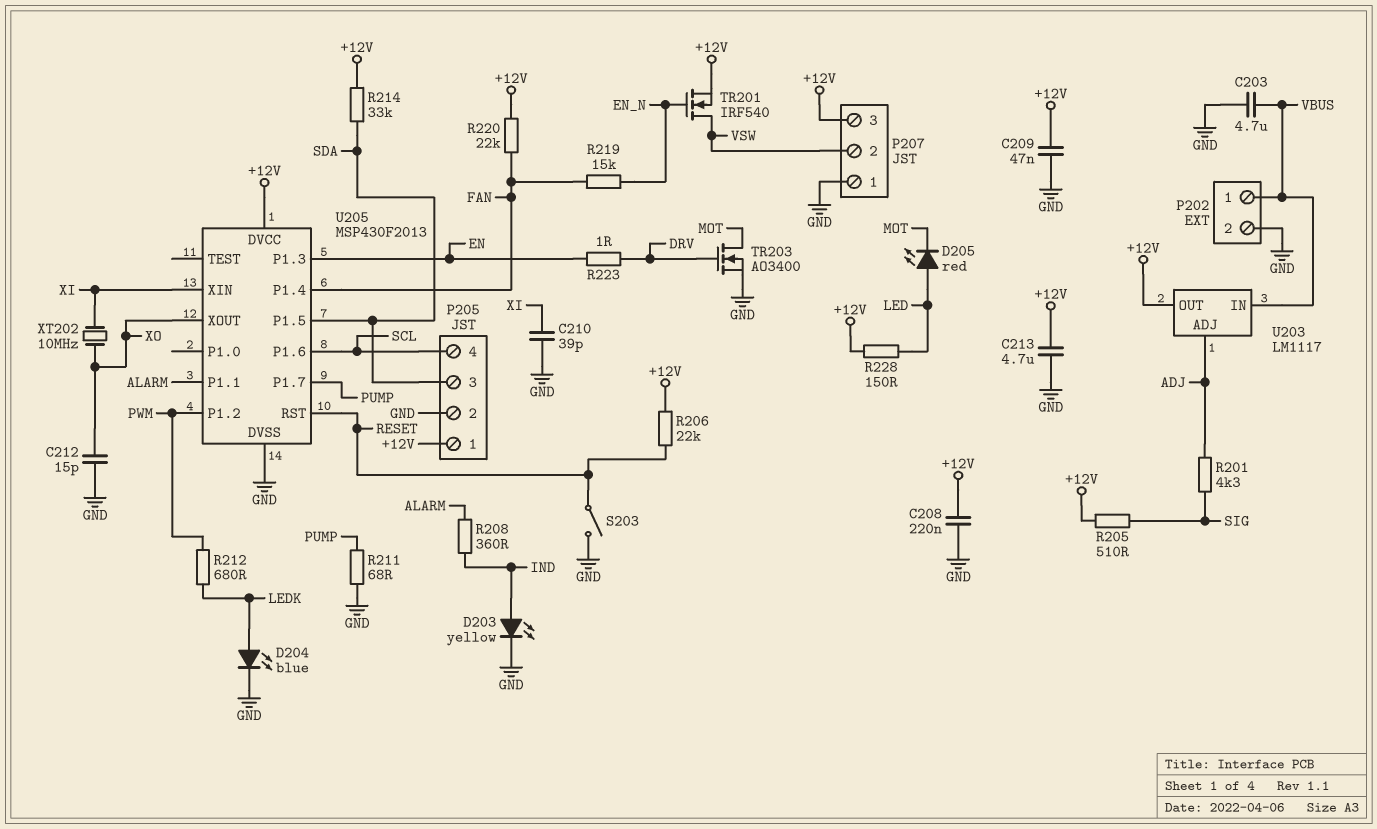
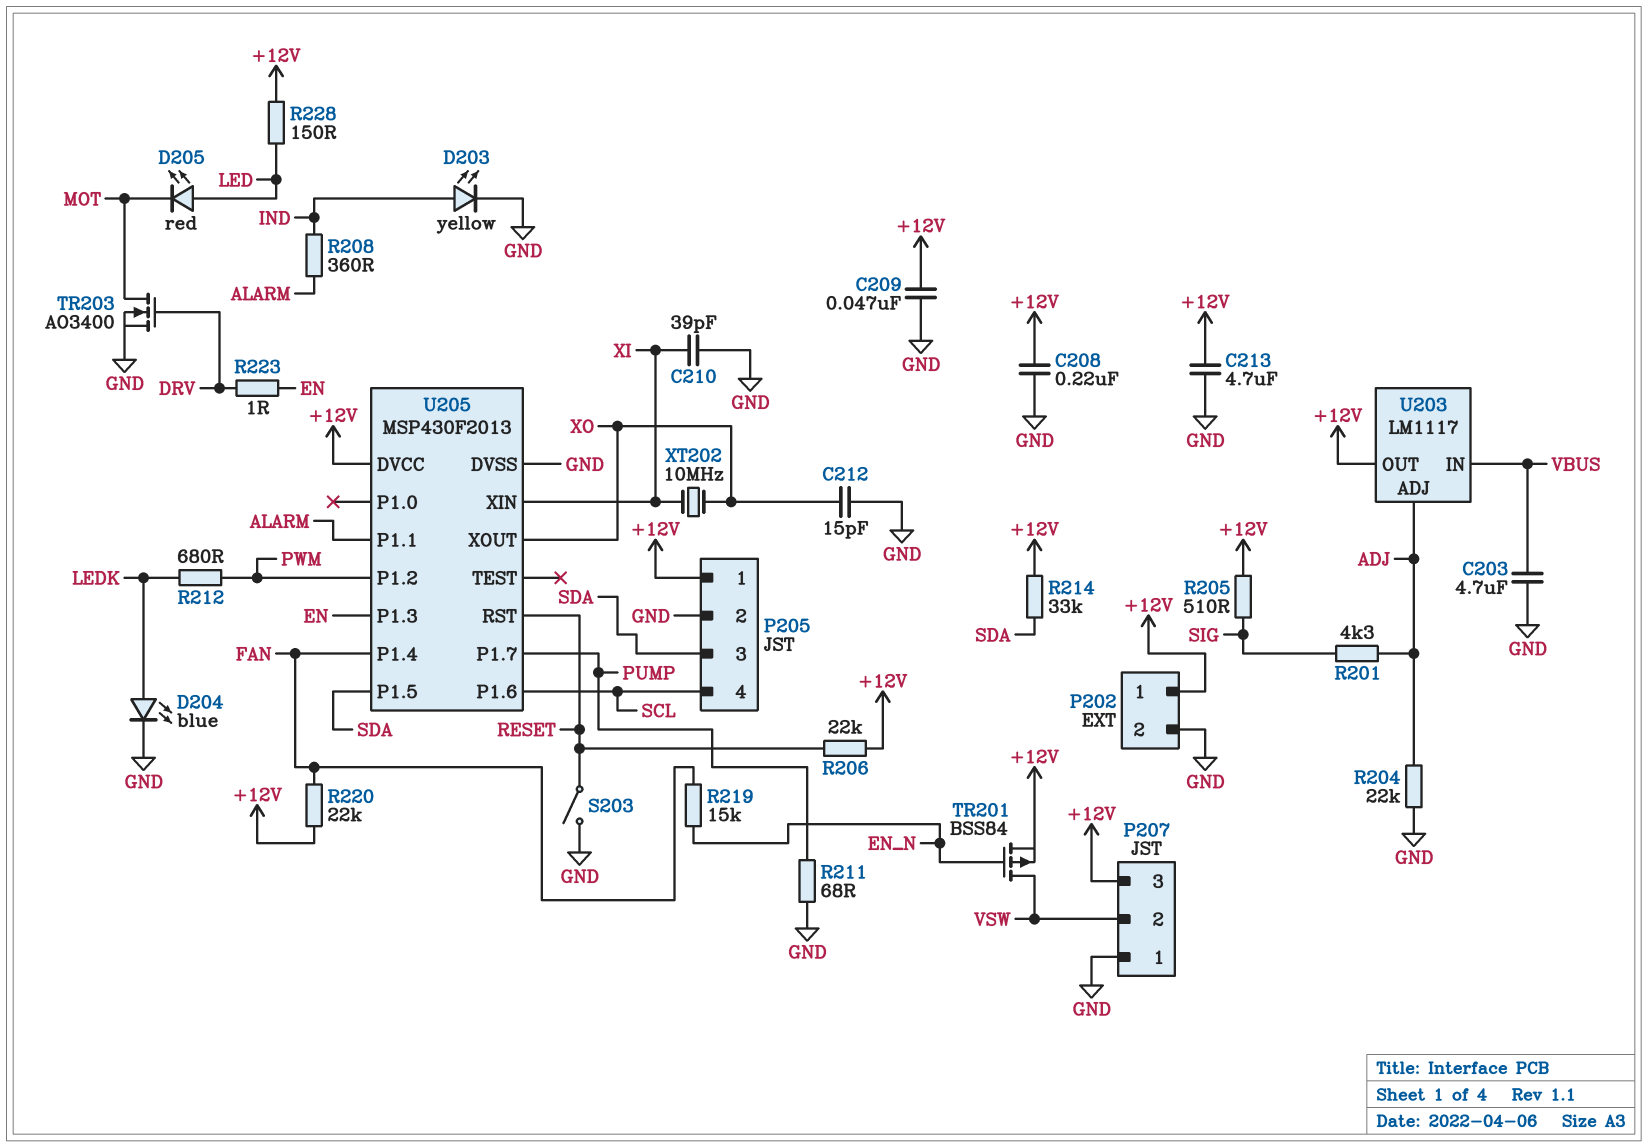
P202 pin 1: VBUS -> +12V
R204: none -> 22k (ADJ, GND)
TR201: NMOS IRF540 (G EN_N, D VSW, S +12V) -> PMOS BSS84 (G EN_N, D VSW, S +12V)

